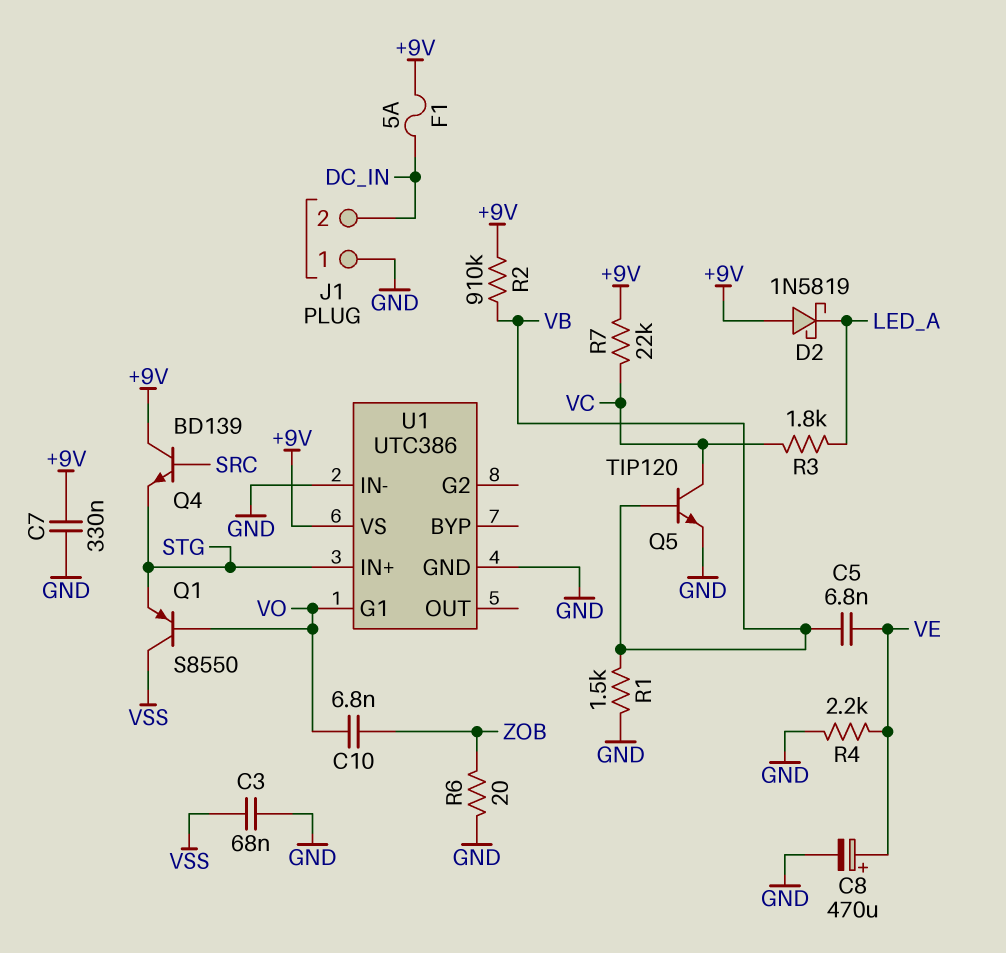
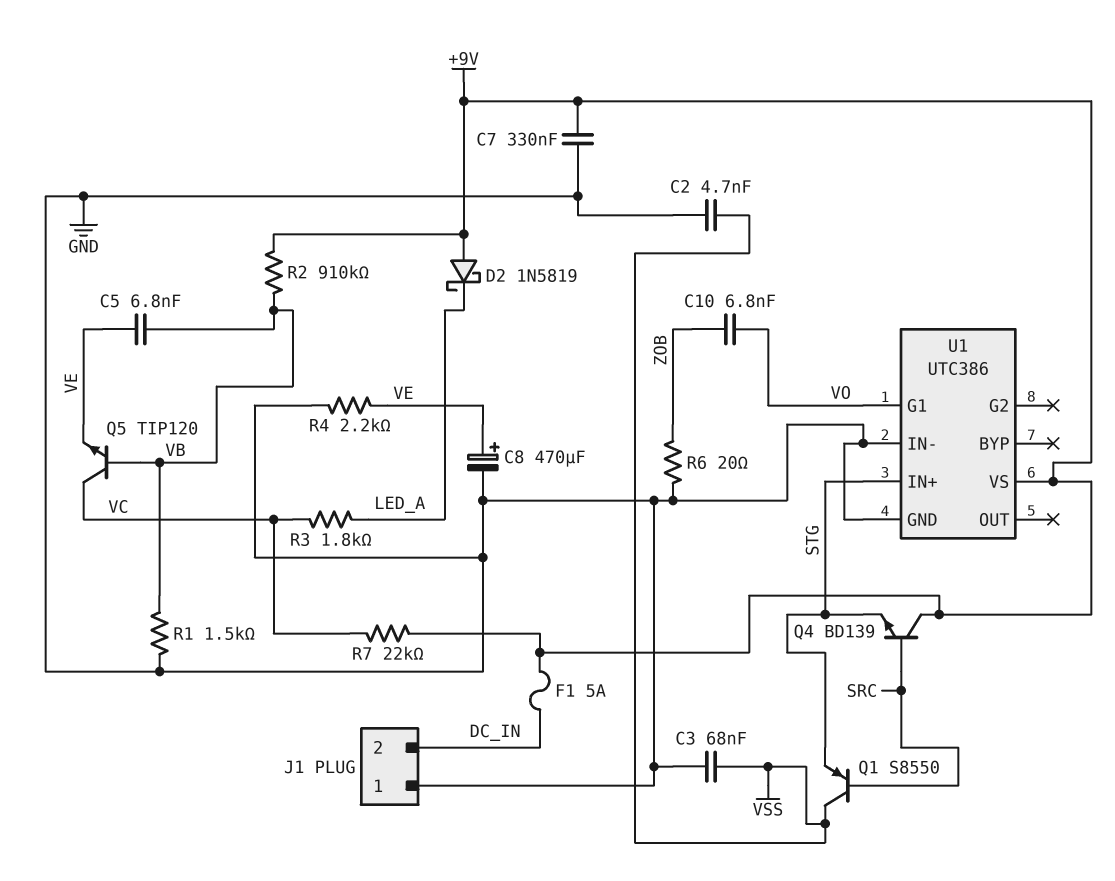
C2: none -> 4.7nF (GND, VSS)
Q1: PNP S8550 (B VO, C VSS, E STG) -> PNP S8550 (B SRC, C VSS, E STG)
Q5: NPN TIP120 (B VB, C VC, E GND) -> NPN TIP120 (B VB, C VC, E VE)

